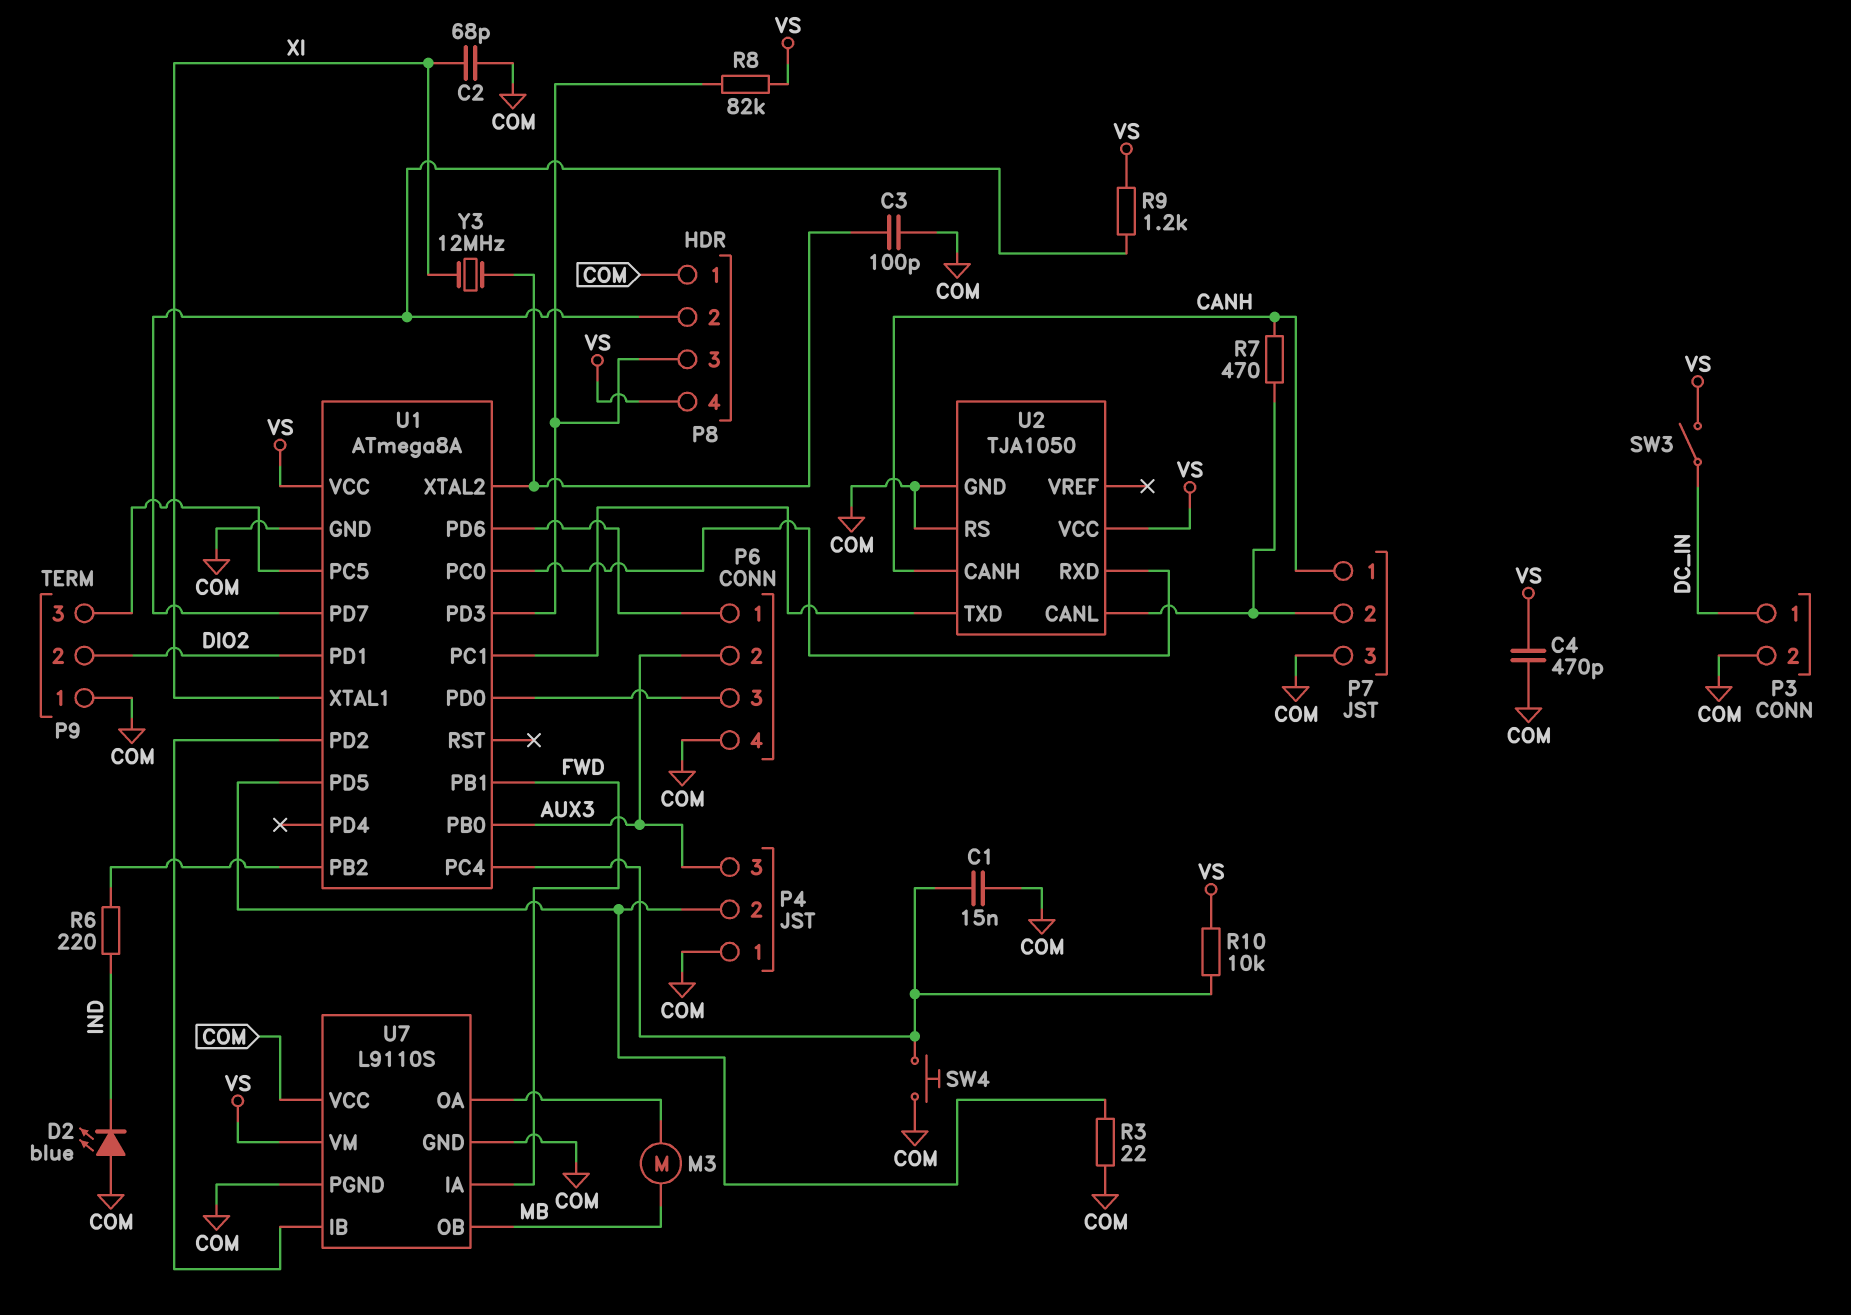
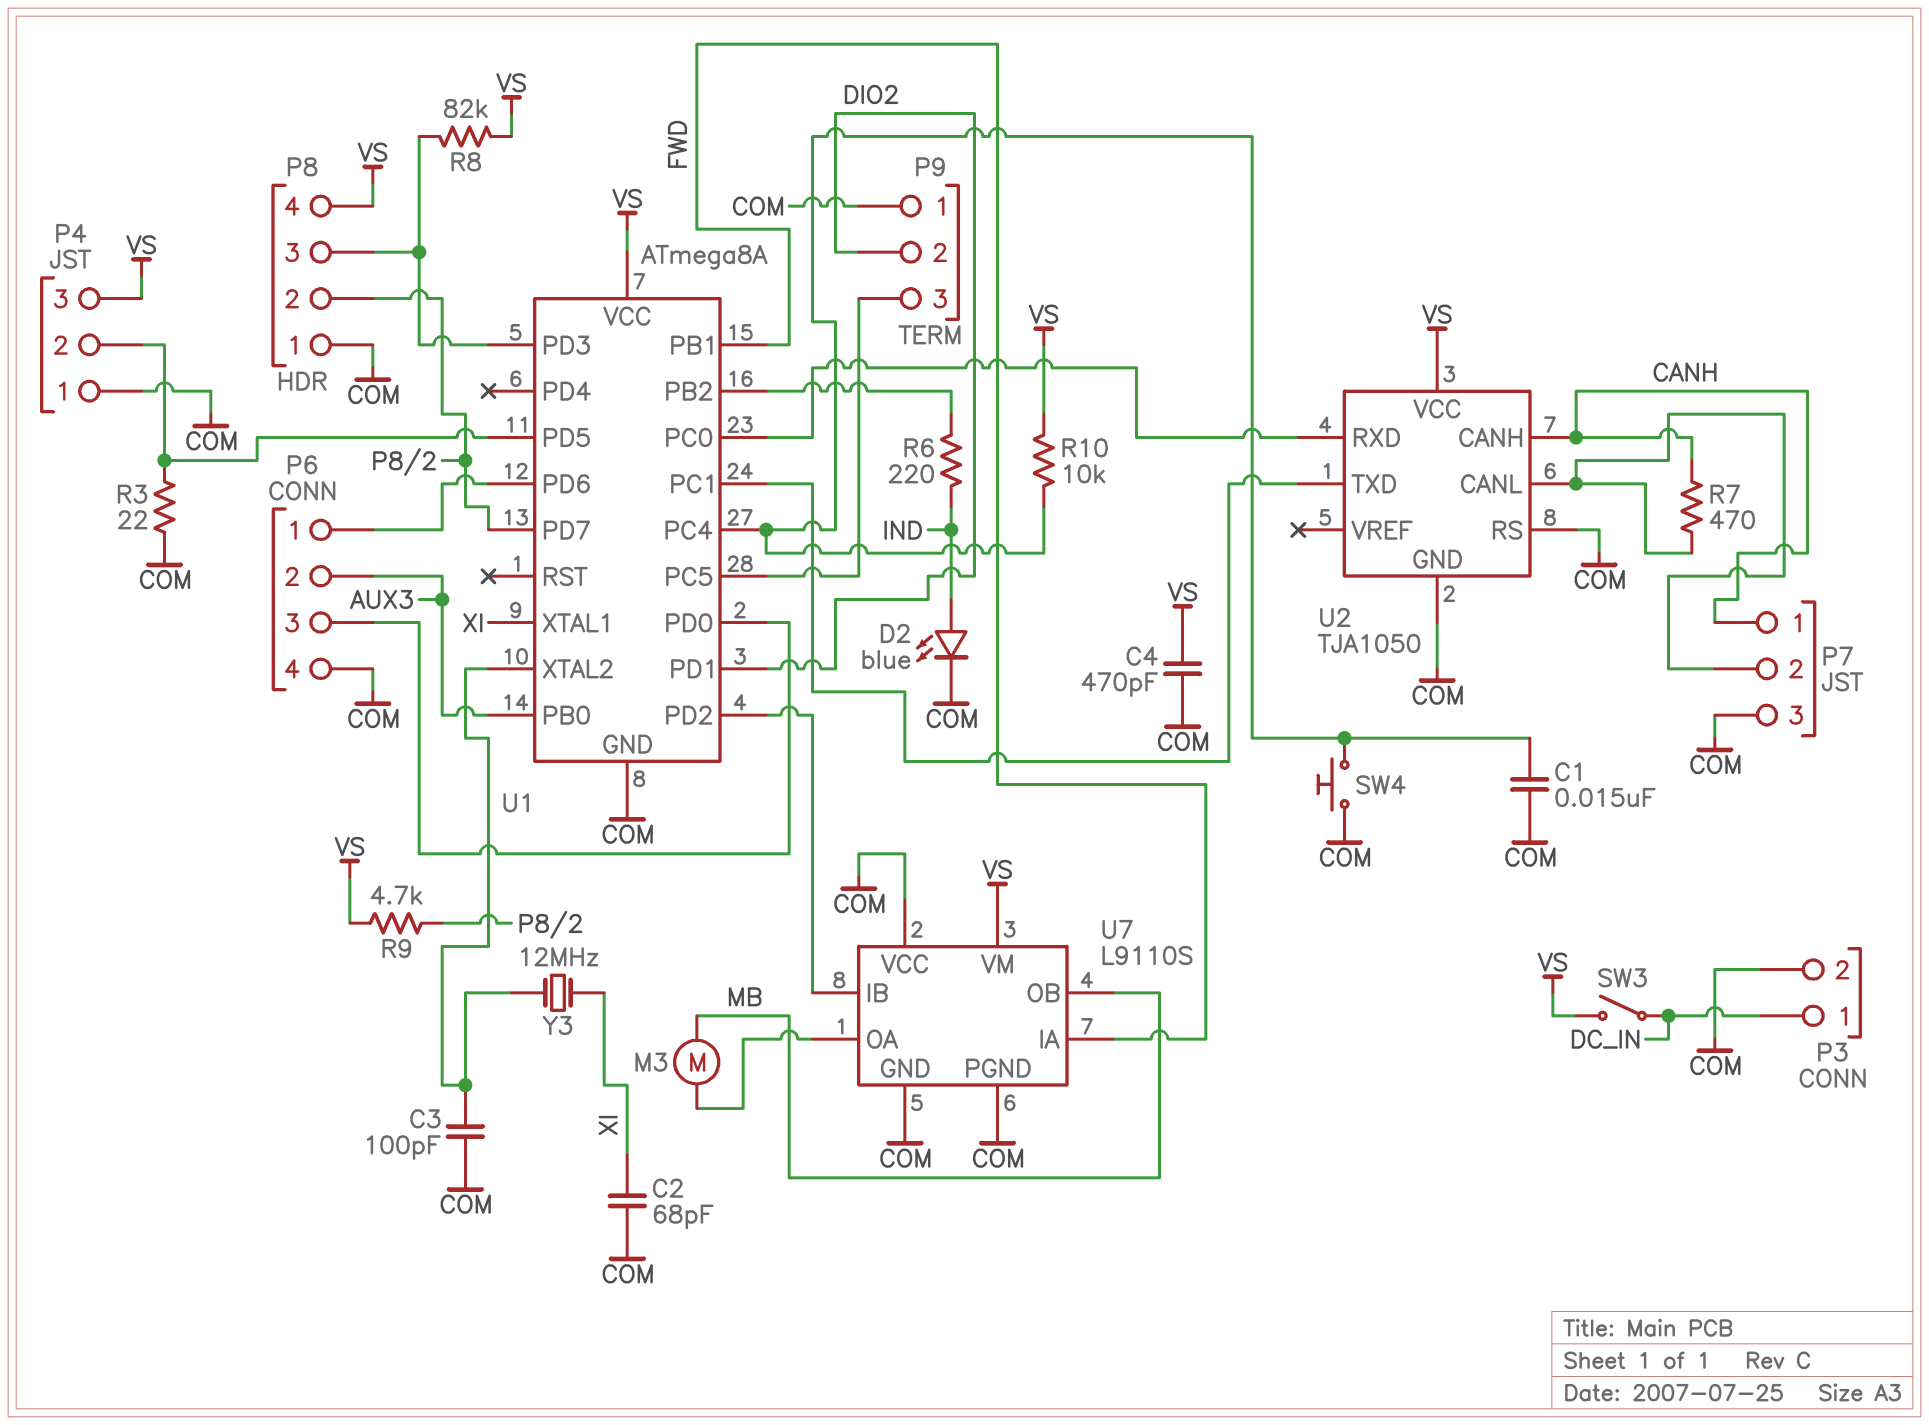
D2: LED blue (A COM, K IND) -> LED blue (A IND, K COM)
P4 pin 3: AUX3 -> VS
R9: 1.2k (P8/2, VS) -> 4.7k (P8/2, VS)

